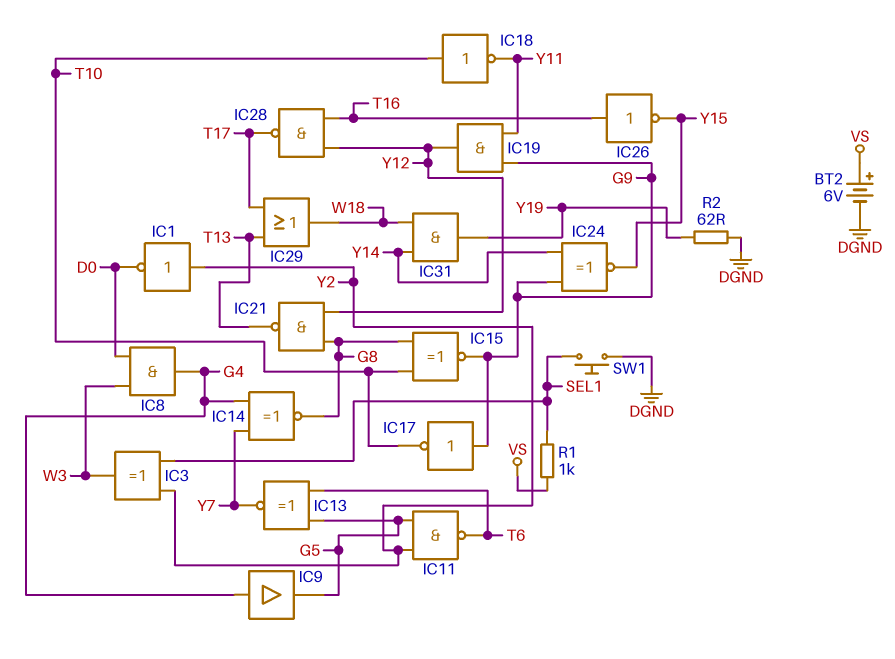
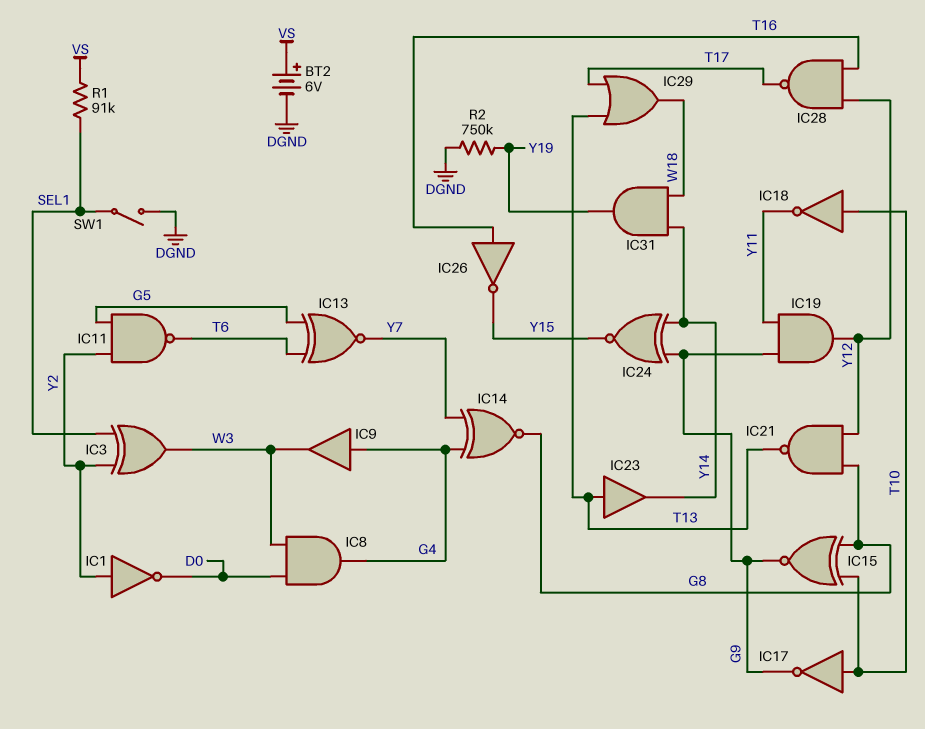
IC9: buffer (in G4, out G5) -> buffer (in G4, out W3)
IC17: NOT (in G9, out T10) -> NOT (in T10, out G9)
IC23: none -> buffer (in T13, out Y14)
R1: 1k (SEL1, VS) -> 91k (SEL1, VS)
R2: 62 (DGND, Y19) -> 750k (DGND, Y19)
SW1: button (DGND, SEL1) -> switch (DGND, SEL1)

